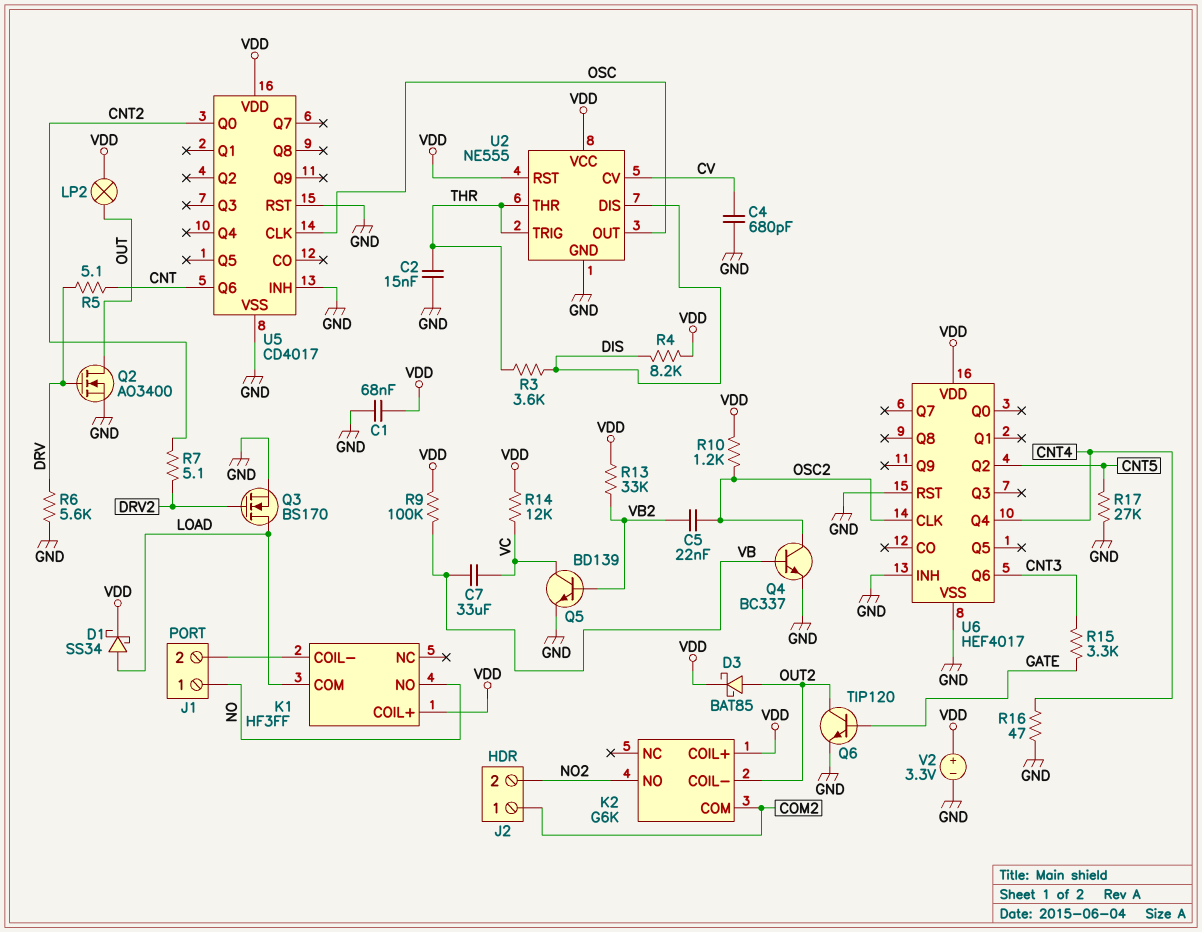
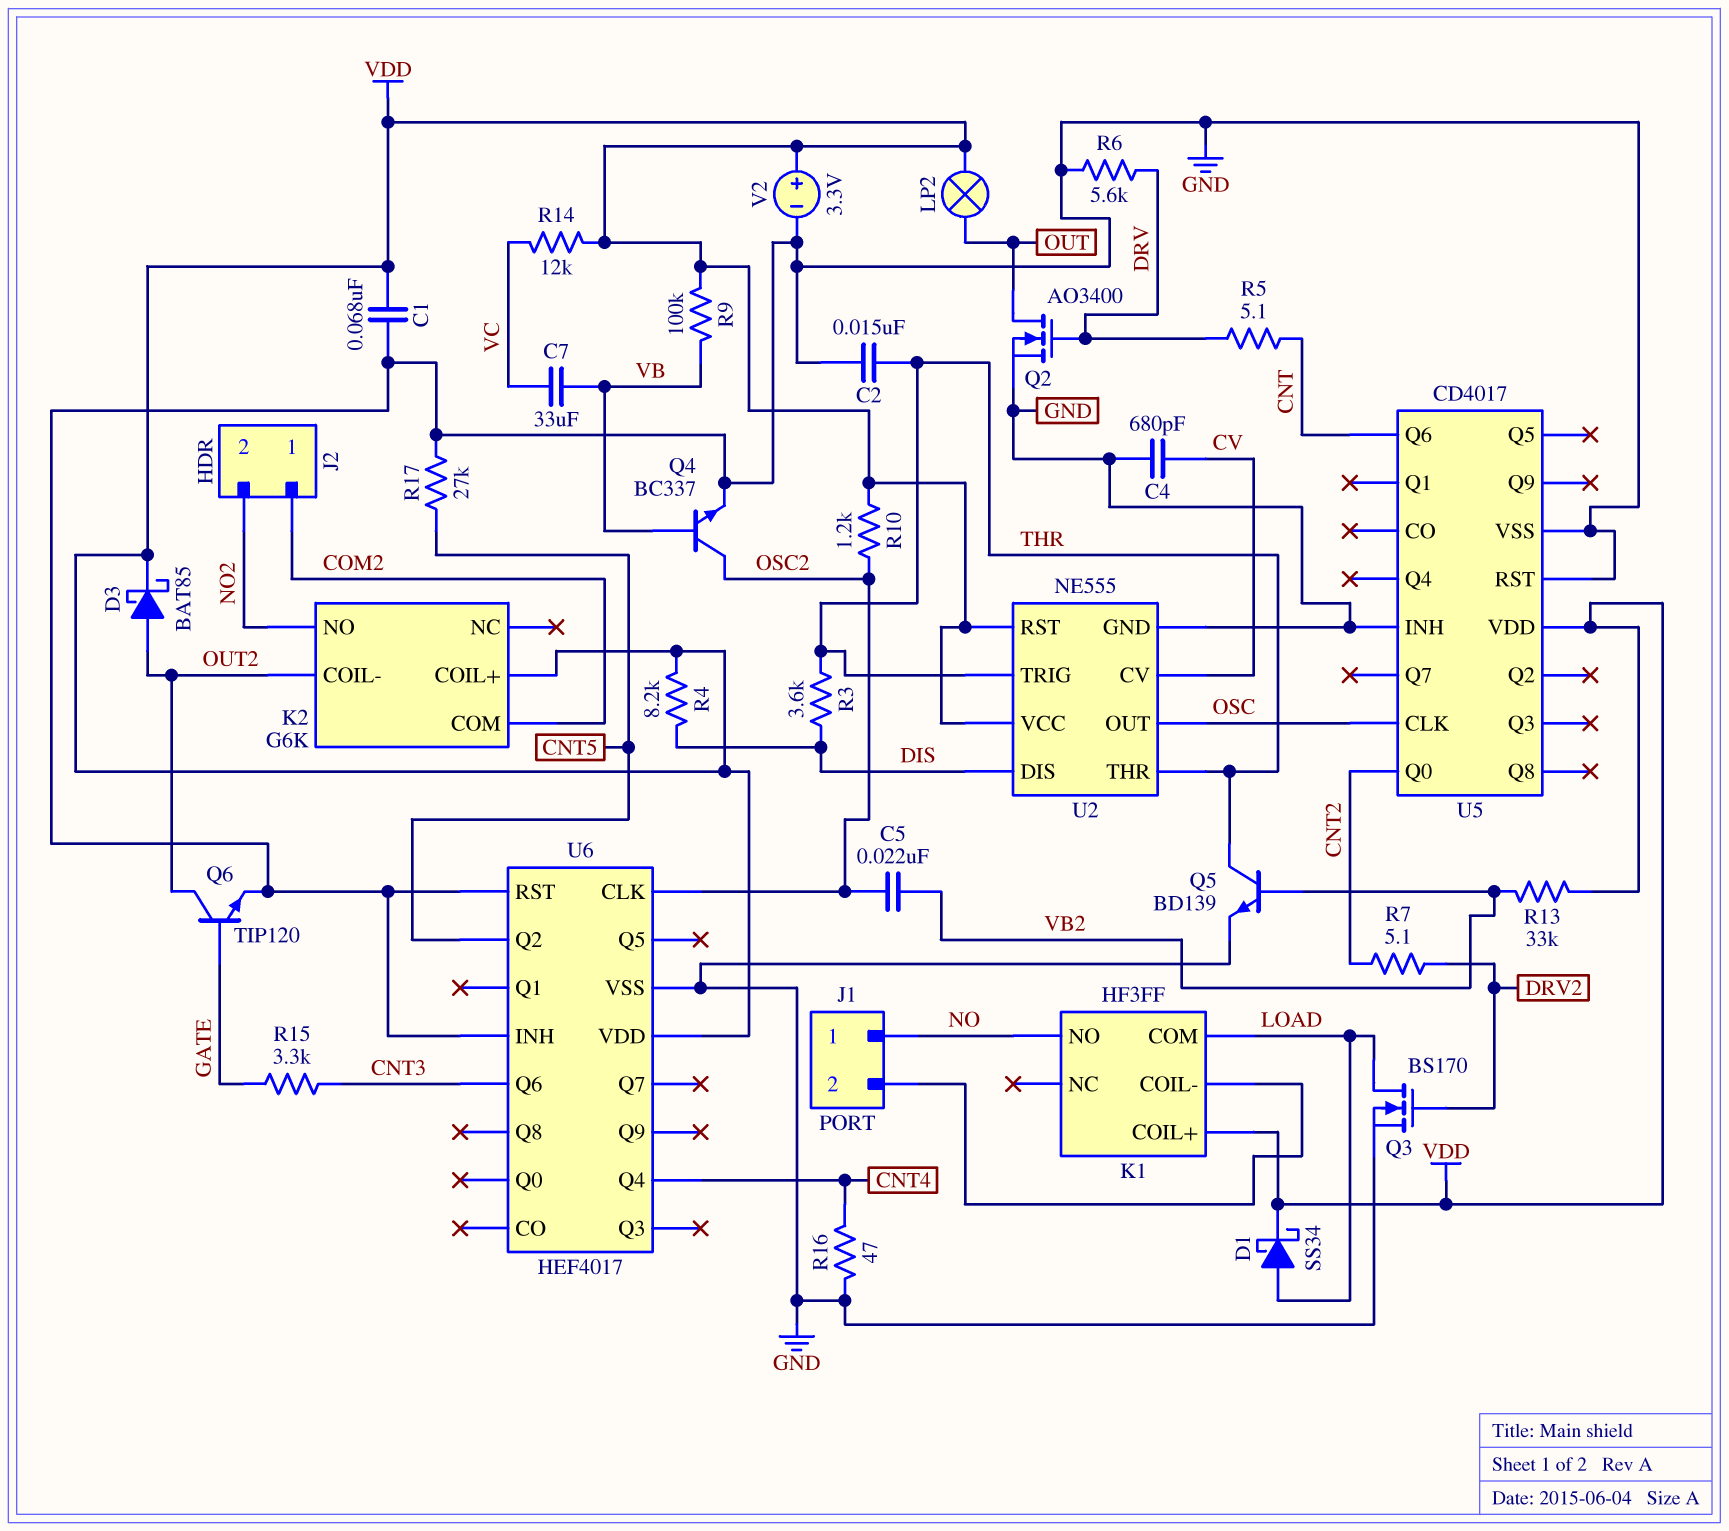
Q5: NPN BD139 (B VB2, C VC, E GND) -> NPN BD139 (B VB2, C THR, E GND)

